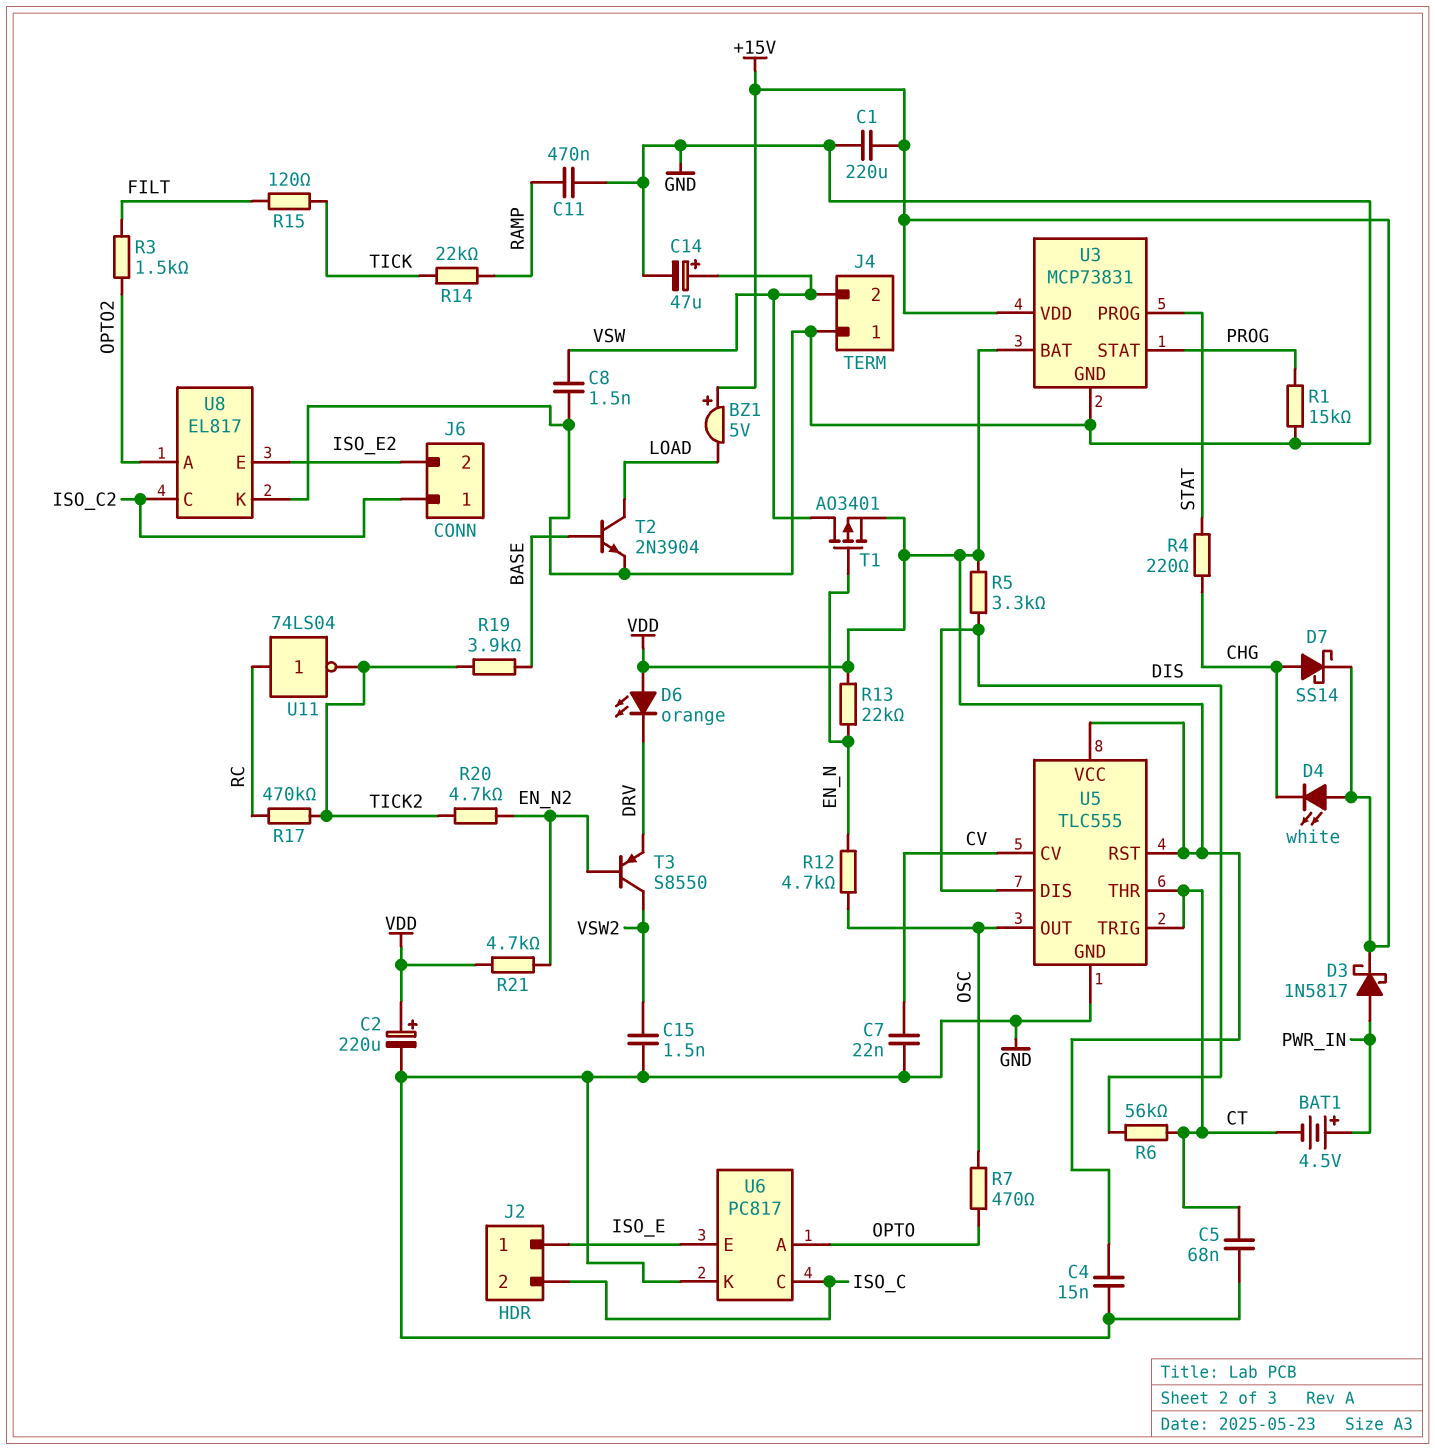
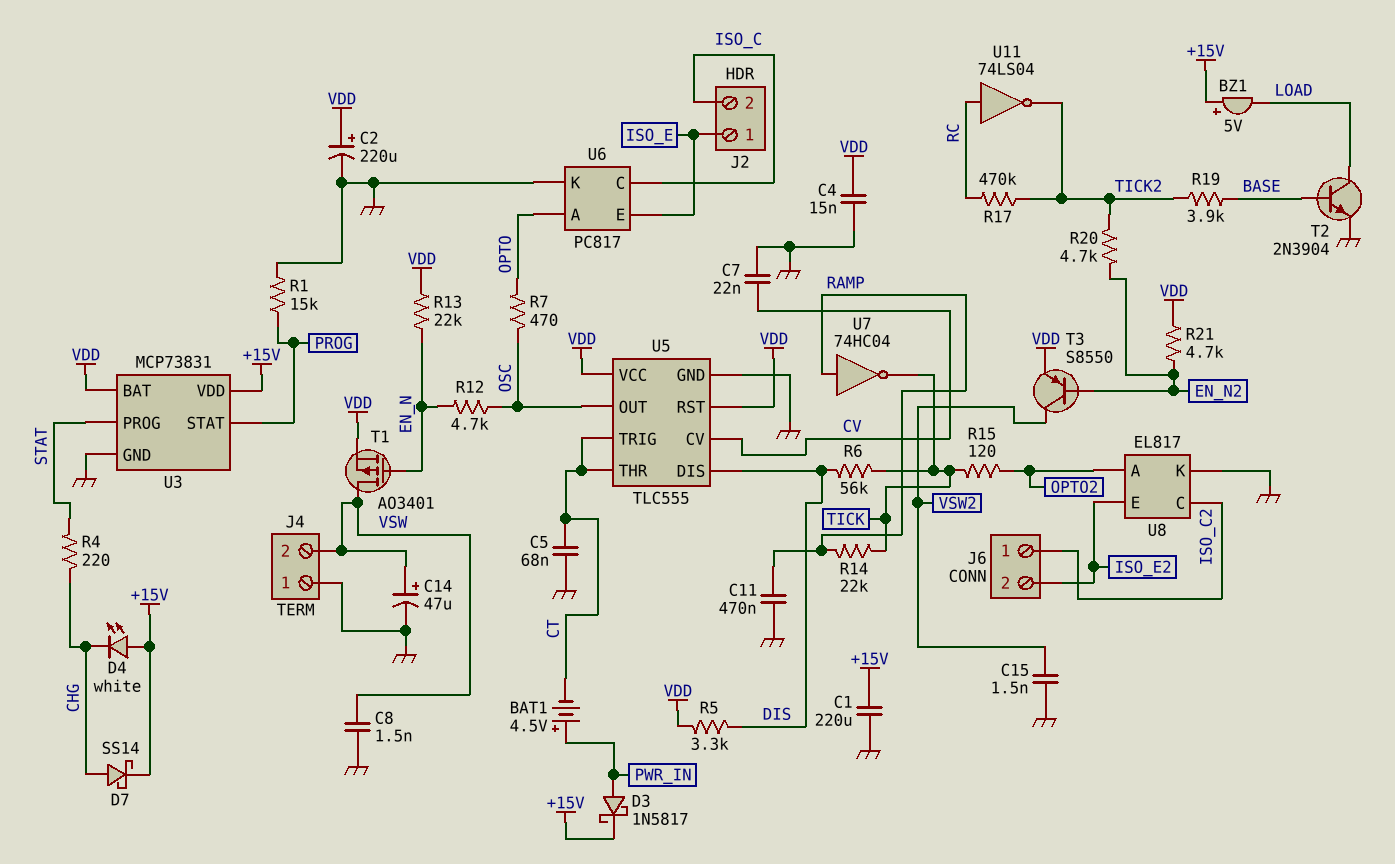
D6: LED orange (A VDD, K DRV) -> none
R3: 1.5k (FILT, OPTO2) -> none
R6: 56k (CT, DIS) -> 56k (DIS, TICK)
R15: 120 (FILT, TICK) -> 120 (OPTO2, TICK)
T3: PNP S8550 (B EN_N2, C VSW2, E DRV) -> PNP S8550 (B EN_N2, C VSW2, E VDD)
U7: none -> NOT 74HC04 (in RAMP, out TICK)

